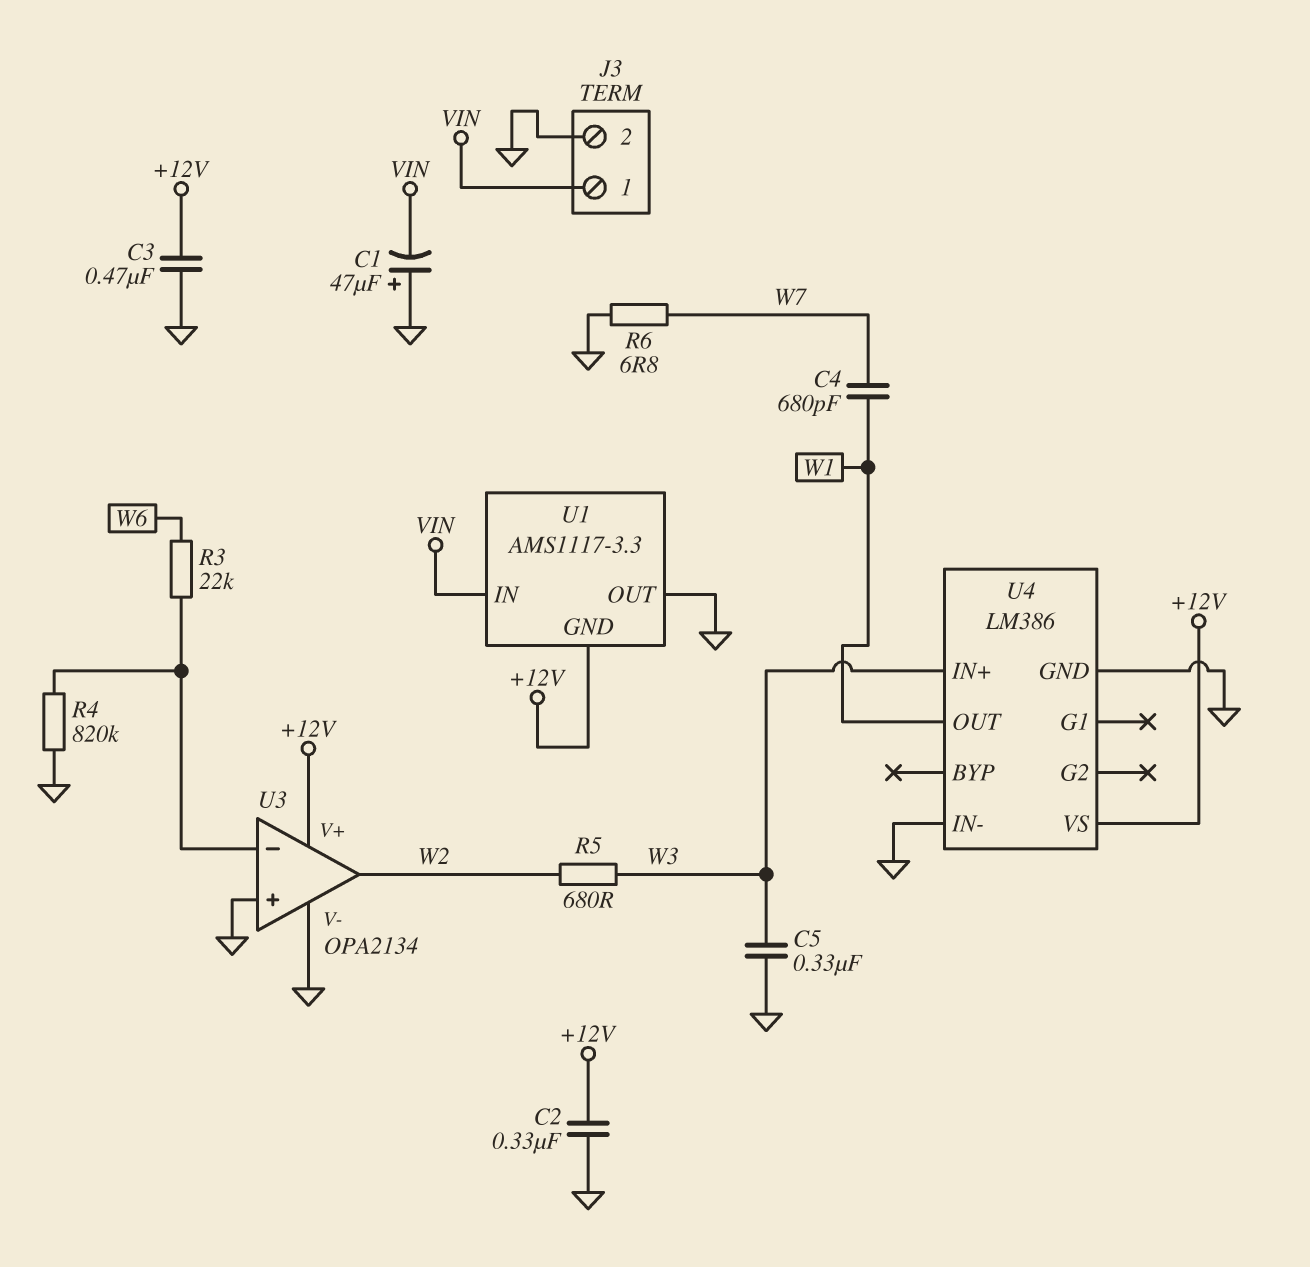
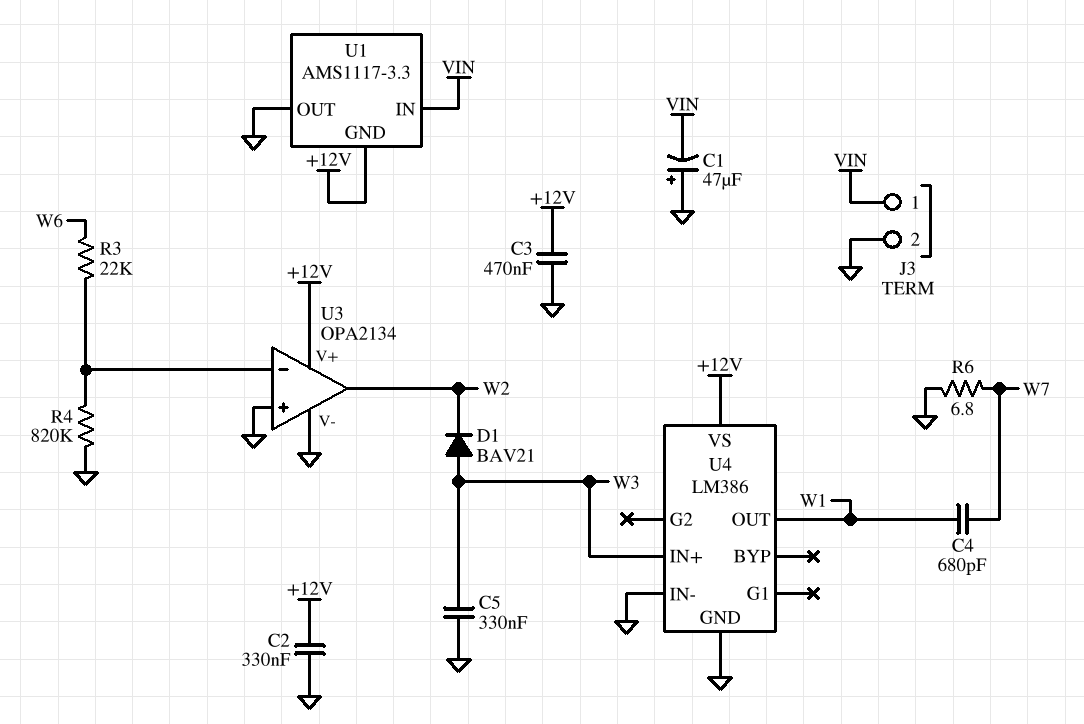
D1: none -> diode BAV21 (A W3, K W2)
R5: 680 (W2, W3) -> none

